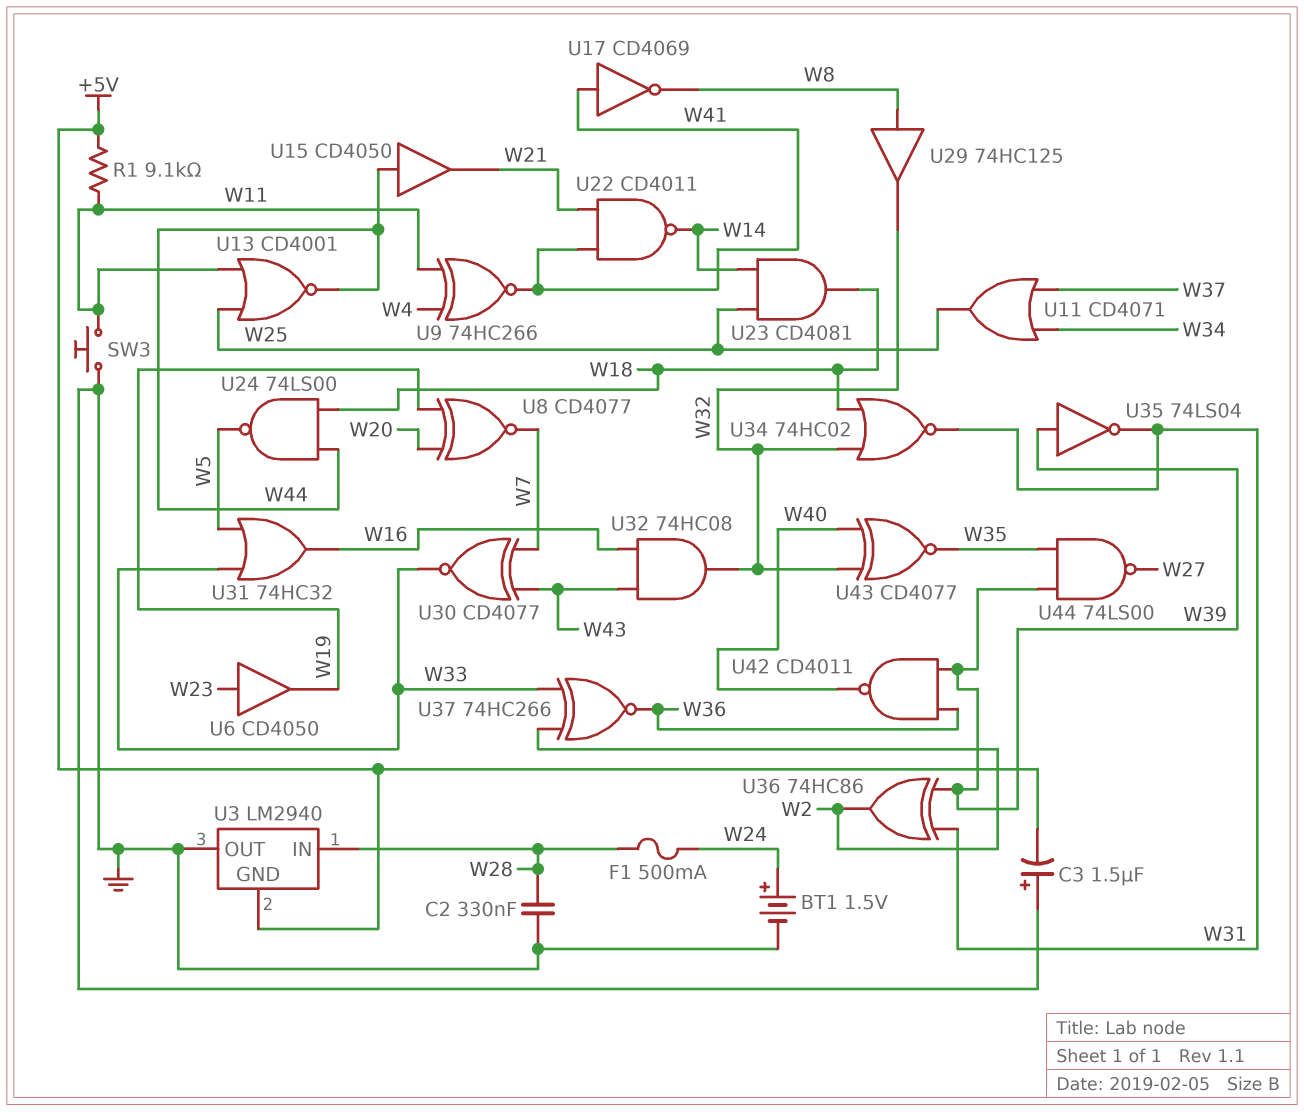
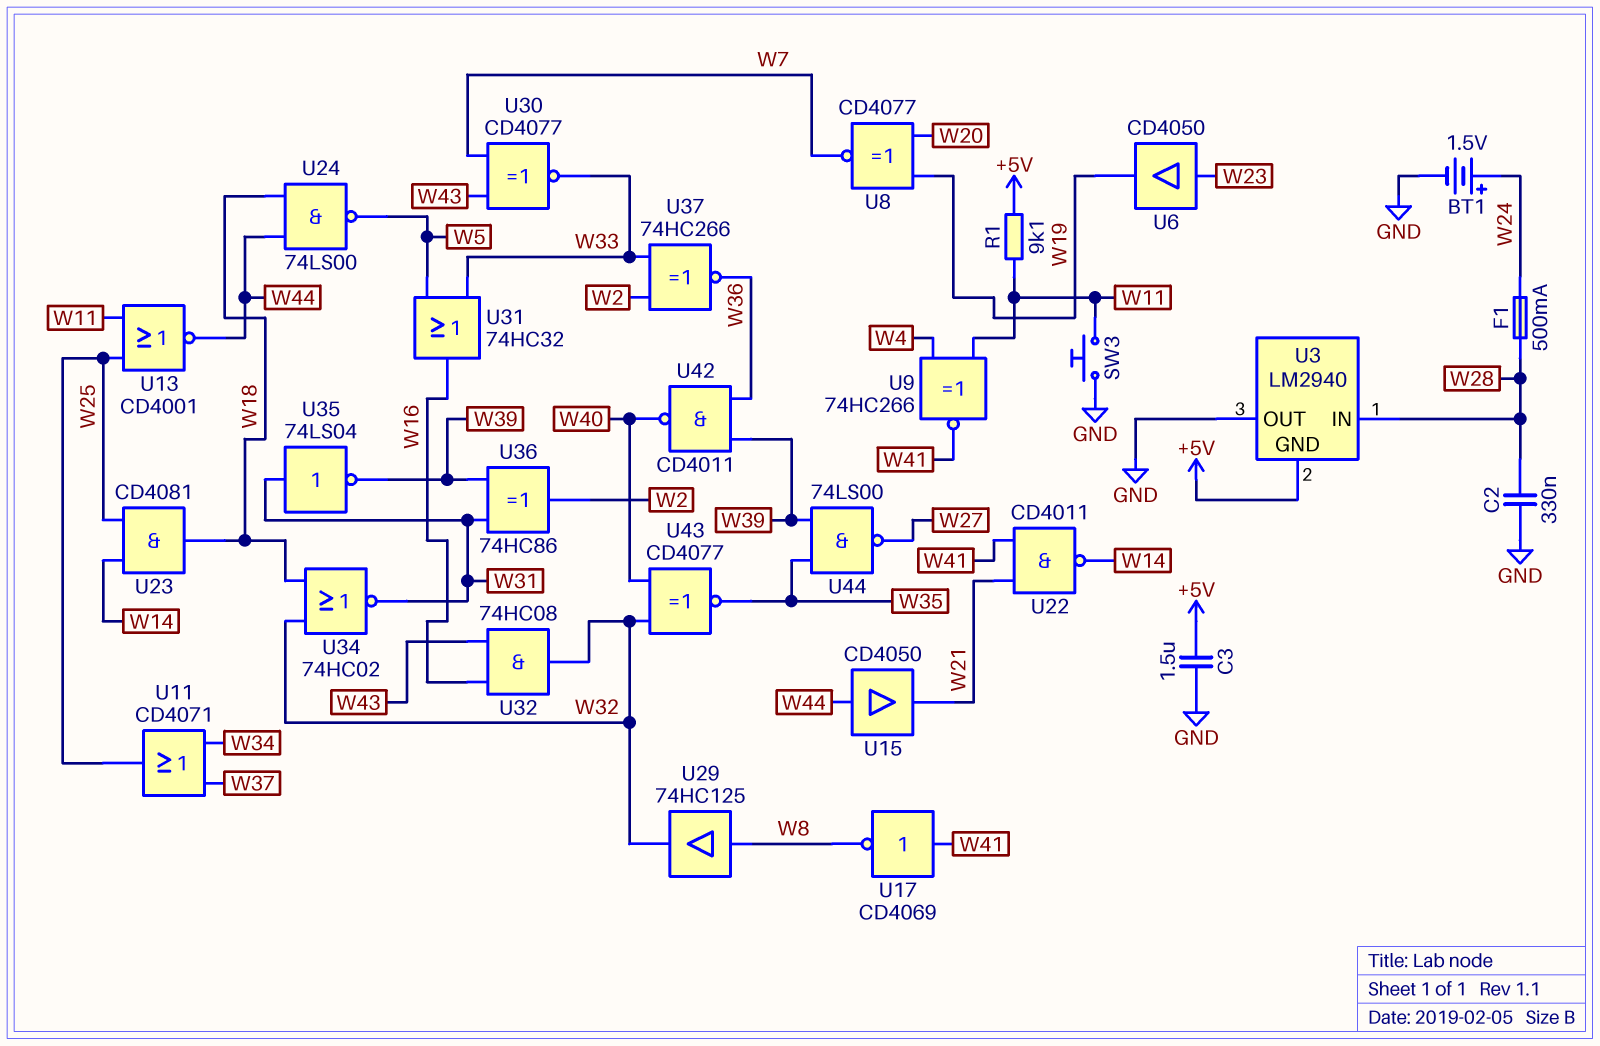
C3: 1.5uF (plus GND, minus +5V) -> 1.5uF (+5V, GND)
U35: NOT 74LS04 (in W39, out W31) -> NOT 74LS04 (in W31, out W39)

